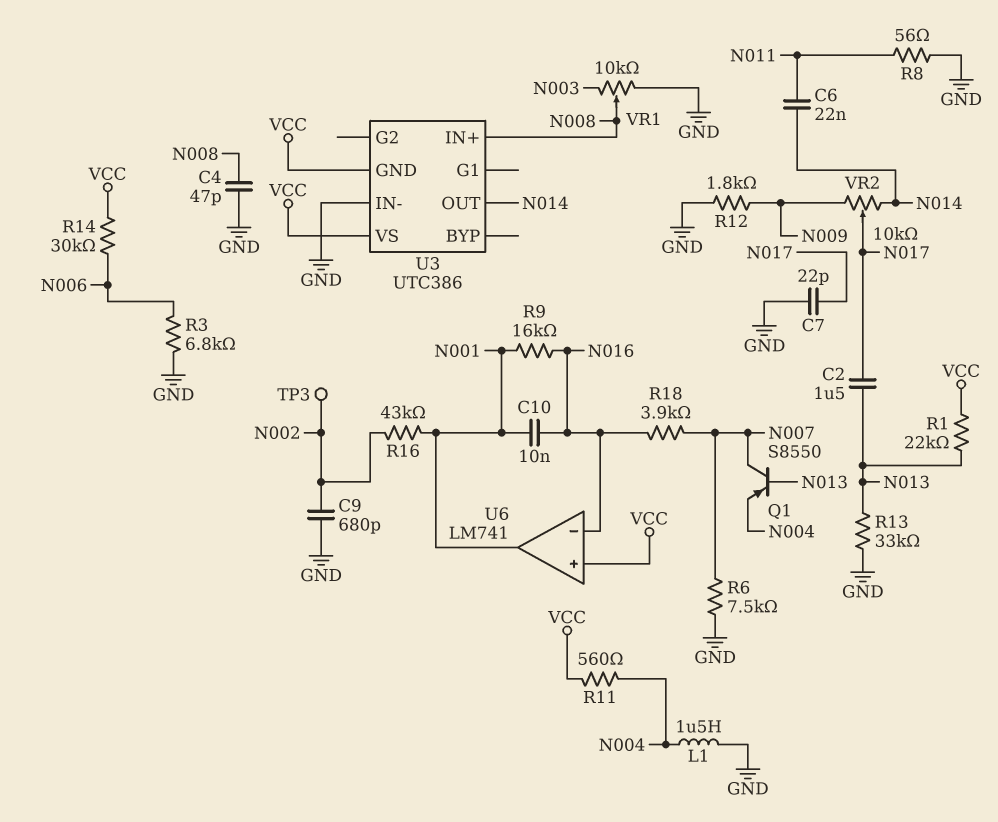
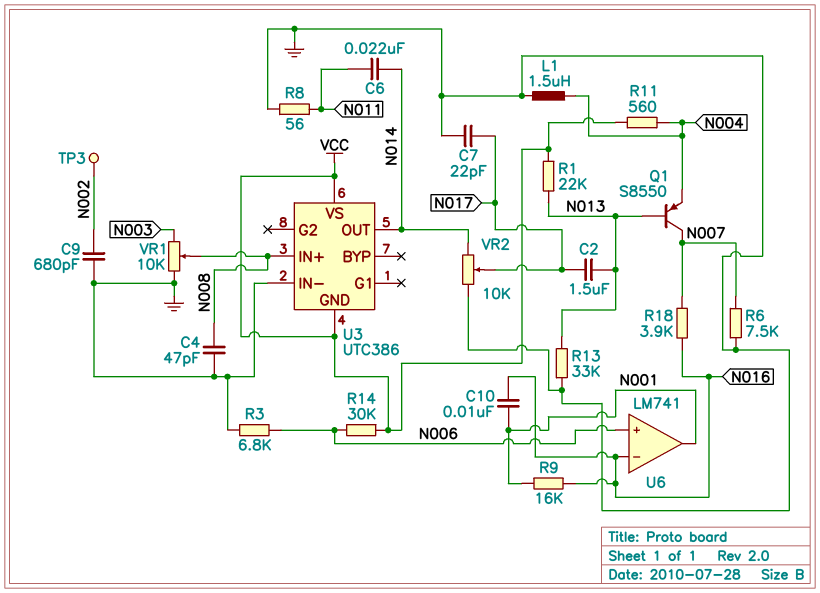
R12: 1.8k (GND, N009) -> none
R16: 43k (N001, N002) -> none
U6 pin in+: VCC -> N006
VR2: 10k (N009, N014, wiper N017) -> 10k (GND, N014, wiper N017)

